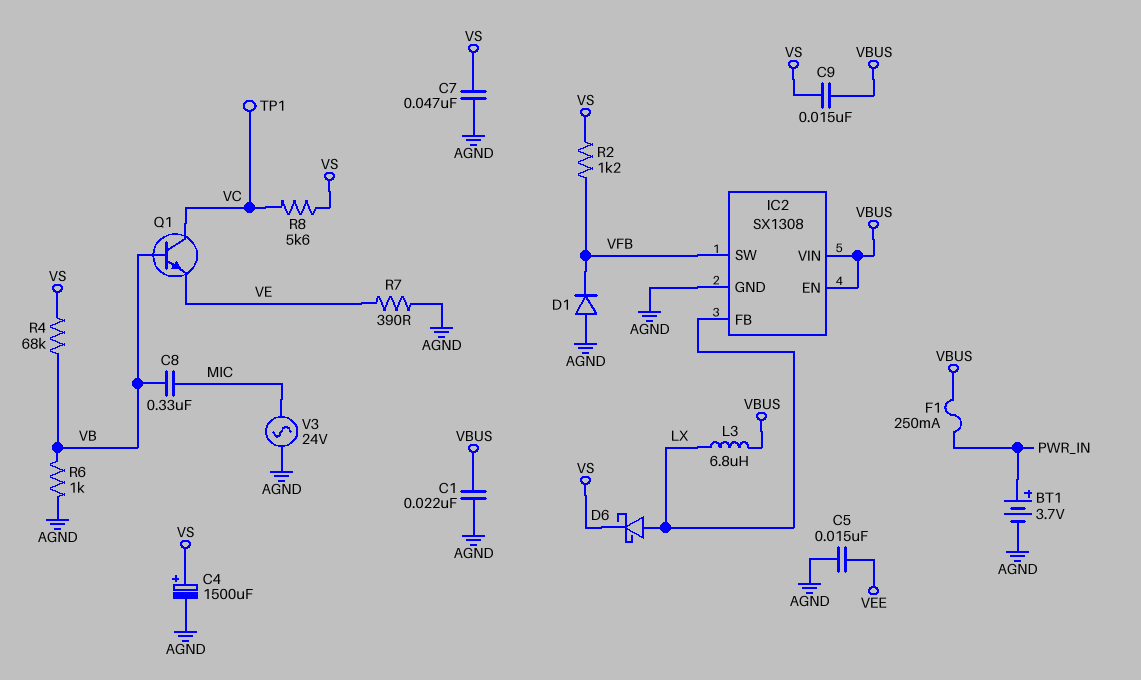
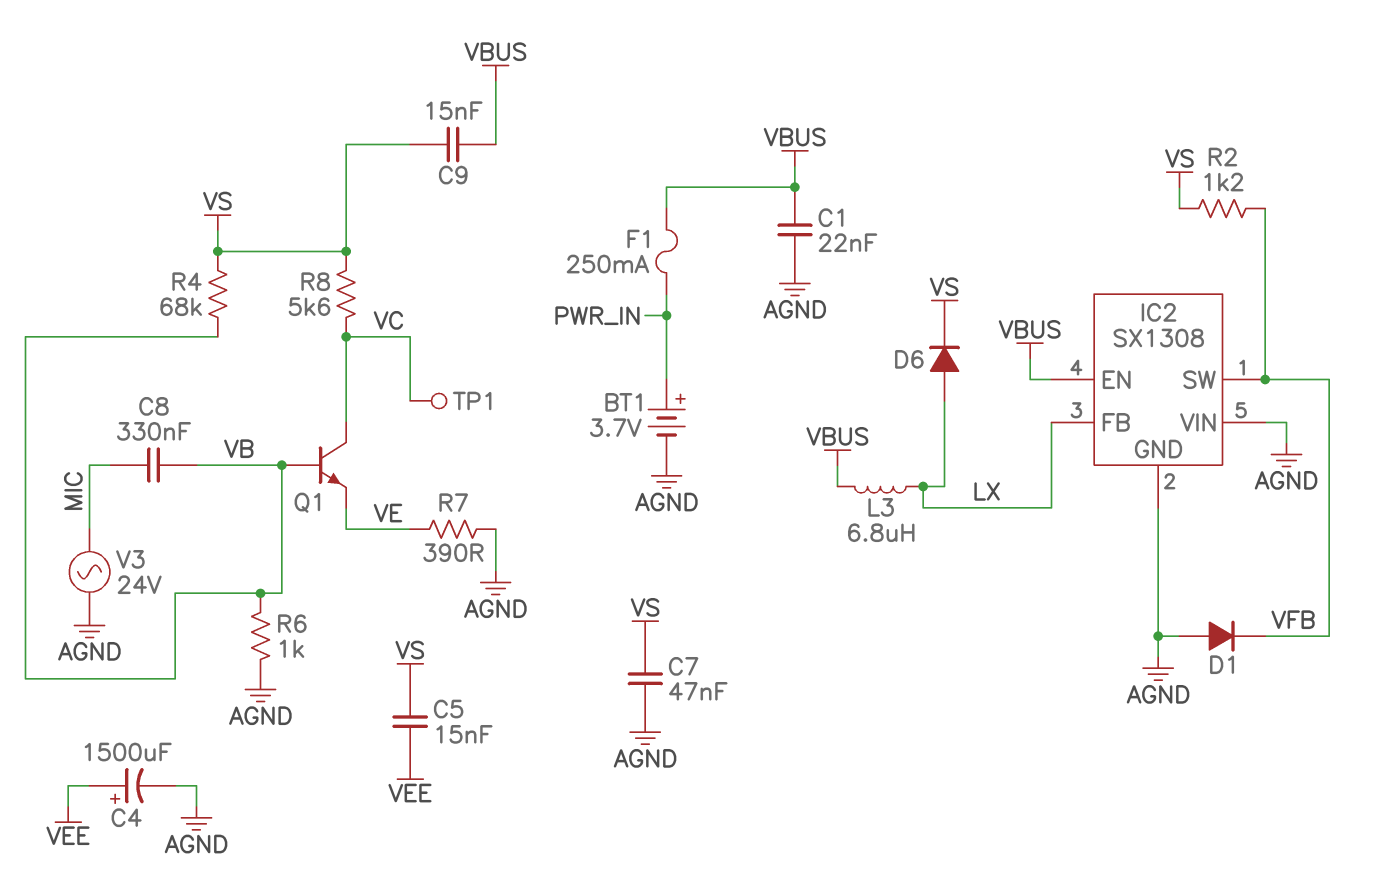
C4: 1500uF (plus VS, minus AGND) -> 1500uF (plus VEE, minus AGND)
C5: 15nF (AGND, VEE) -> 15nF (VEE, VS)
D6: schottky (A LX, K VS) -> diode (A LX, K VS)
IC2 pin VIN: VBUS -> AGND

